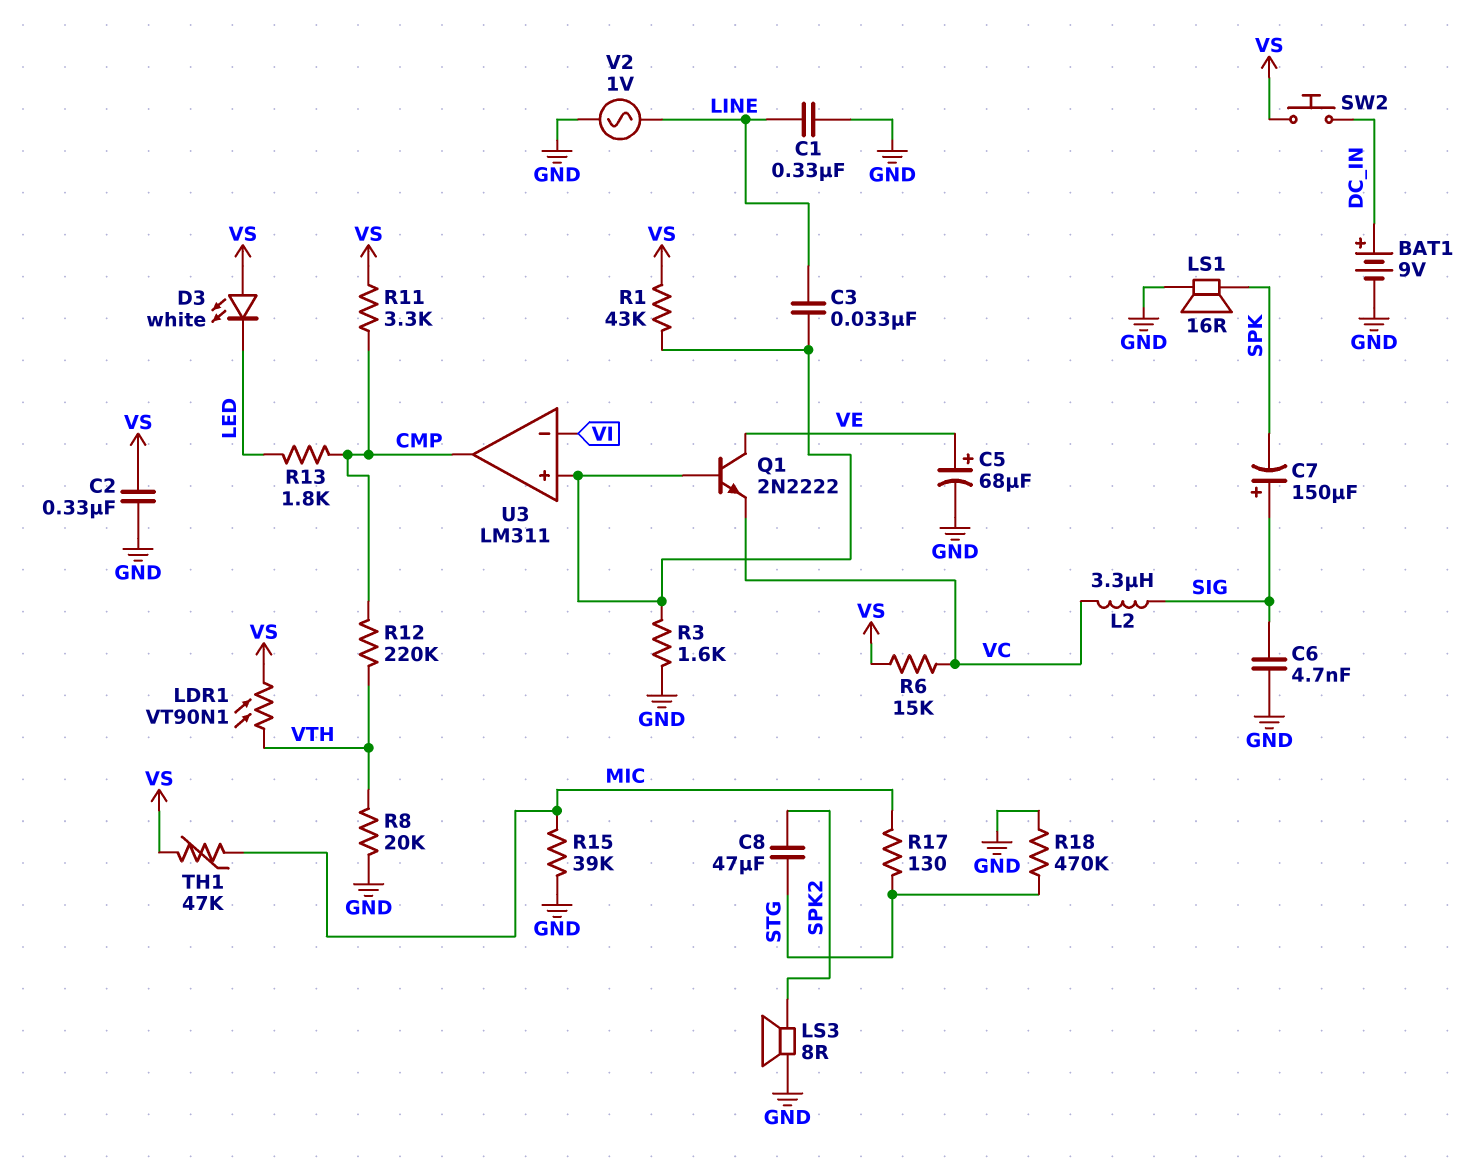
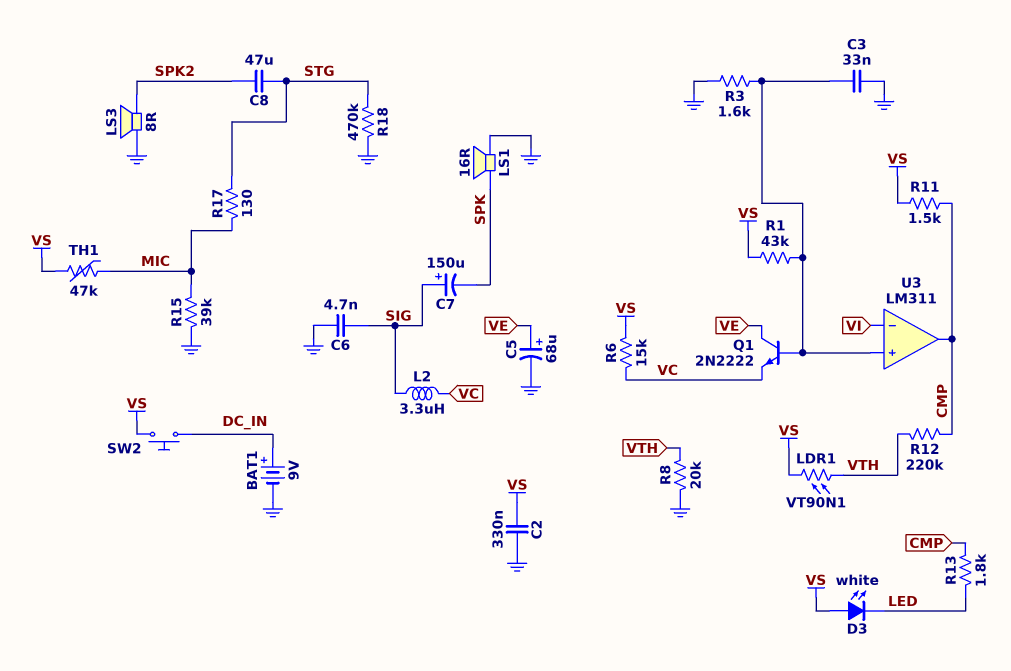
C1: 330nF (GND, LINE) -> none
C3: 33nF (LINE, U3/in+) -> 33nF (GND, U3/in+)
R11: 3.3k (CMP, VS) -> 1.5k (CMP, VS)
V2: AC 1V (GND, LINE) -> none

